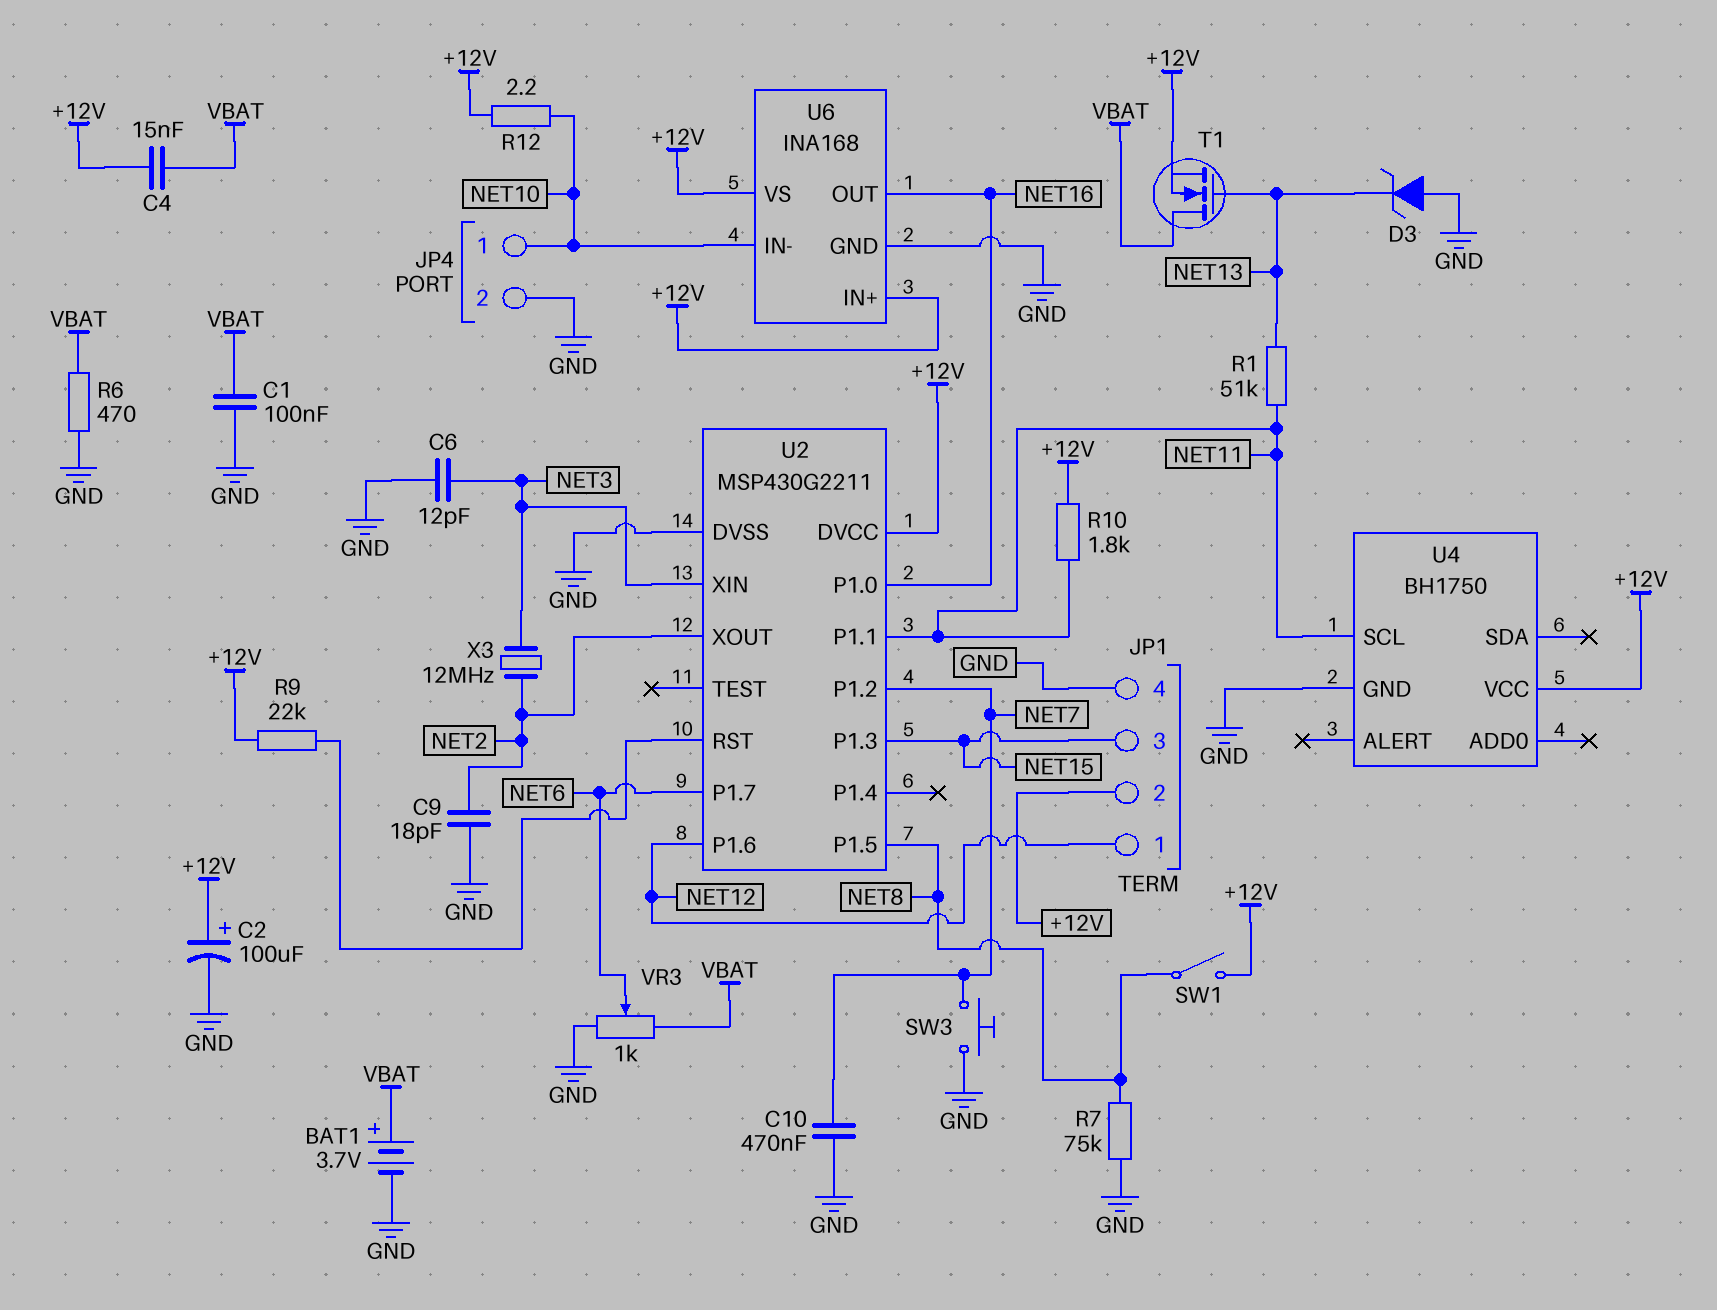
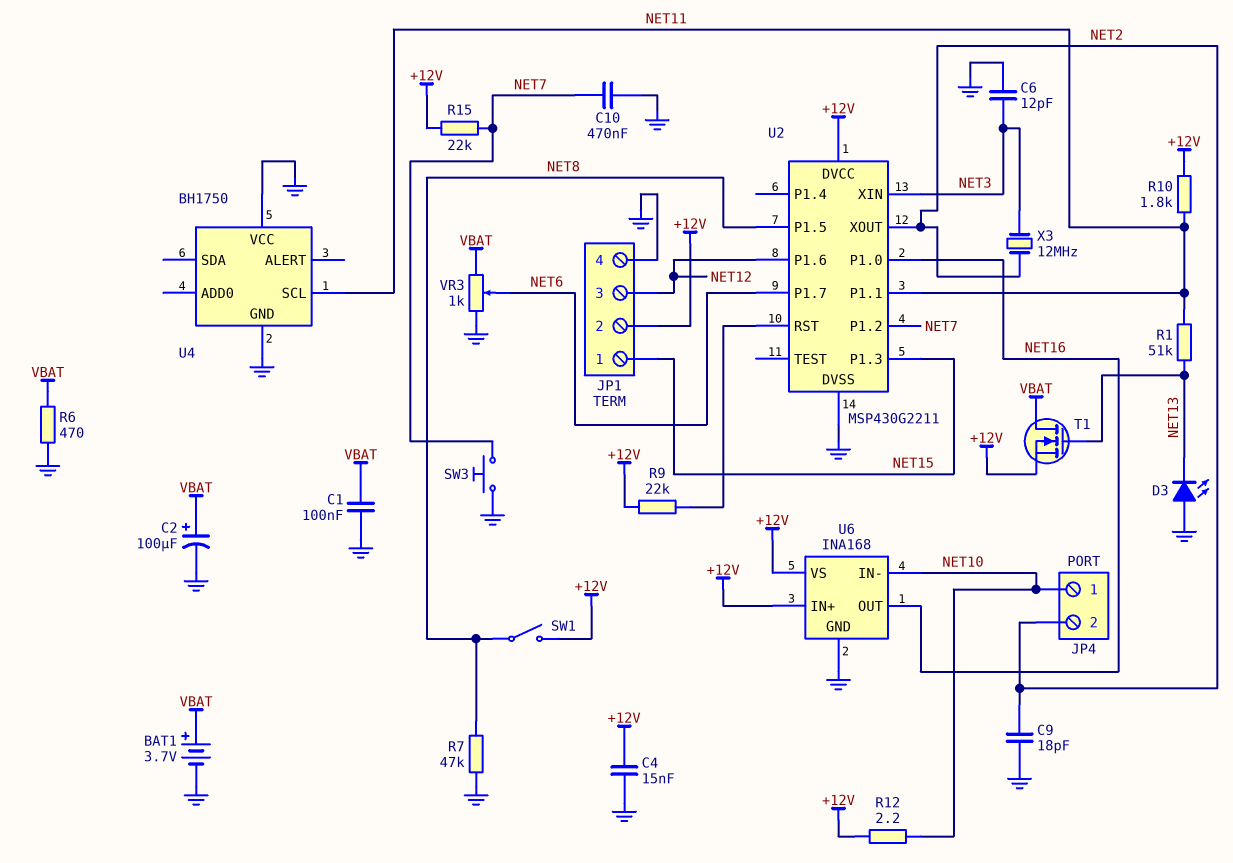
C2: 100uF (plus +12V, minus GND) -> 100uF (plus VBAT, minus GND)
C4: 15nF (+12V, VBAT) -> 15nF (+12V, GND)
D3: zener (A GND, K NET13) -> LED (A GND, K NET13)
JP1 pin 1: NET12 -> NET15
JP1 pin 3: NET15 -> NET12
JP4 pin 2: GND -> NET2
R7: 75k (GND, NET8) -> 47k (GND, NET8)
R15: none -> 22k (+12V, NET7)
U4 pin VCC: +12V -> GND

